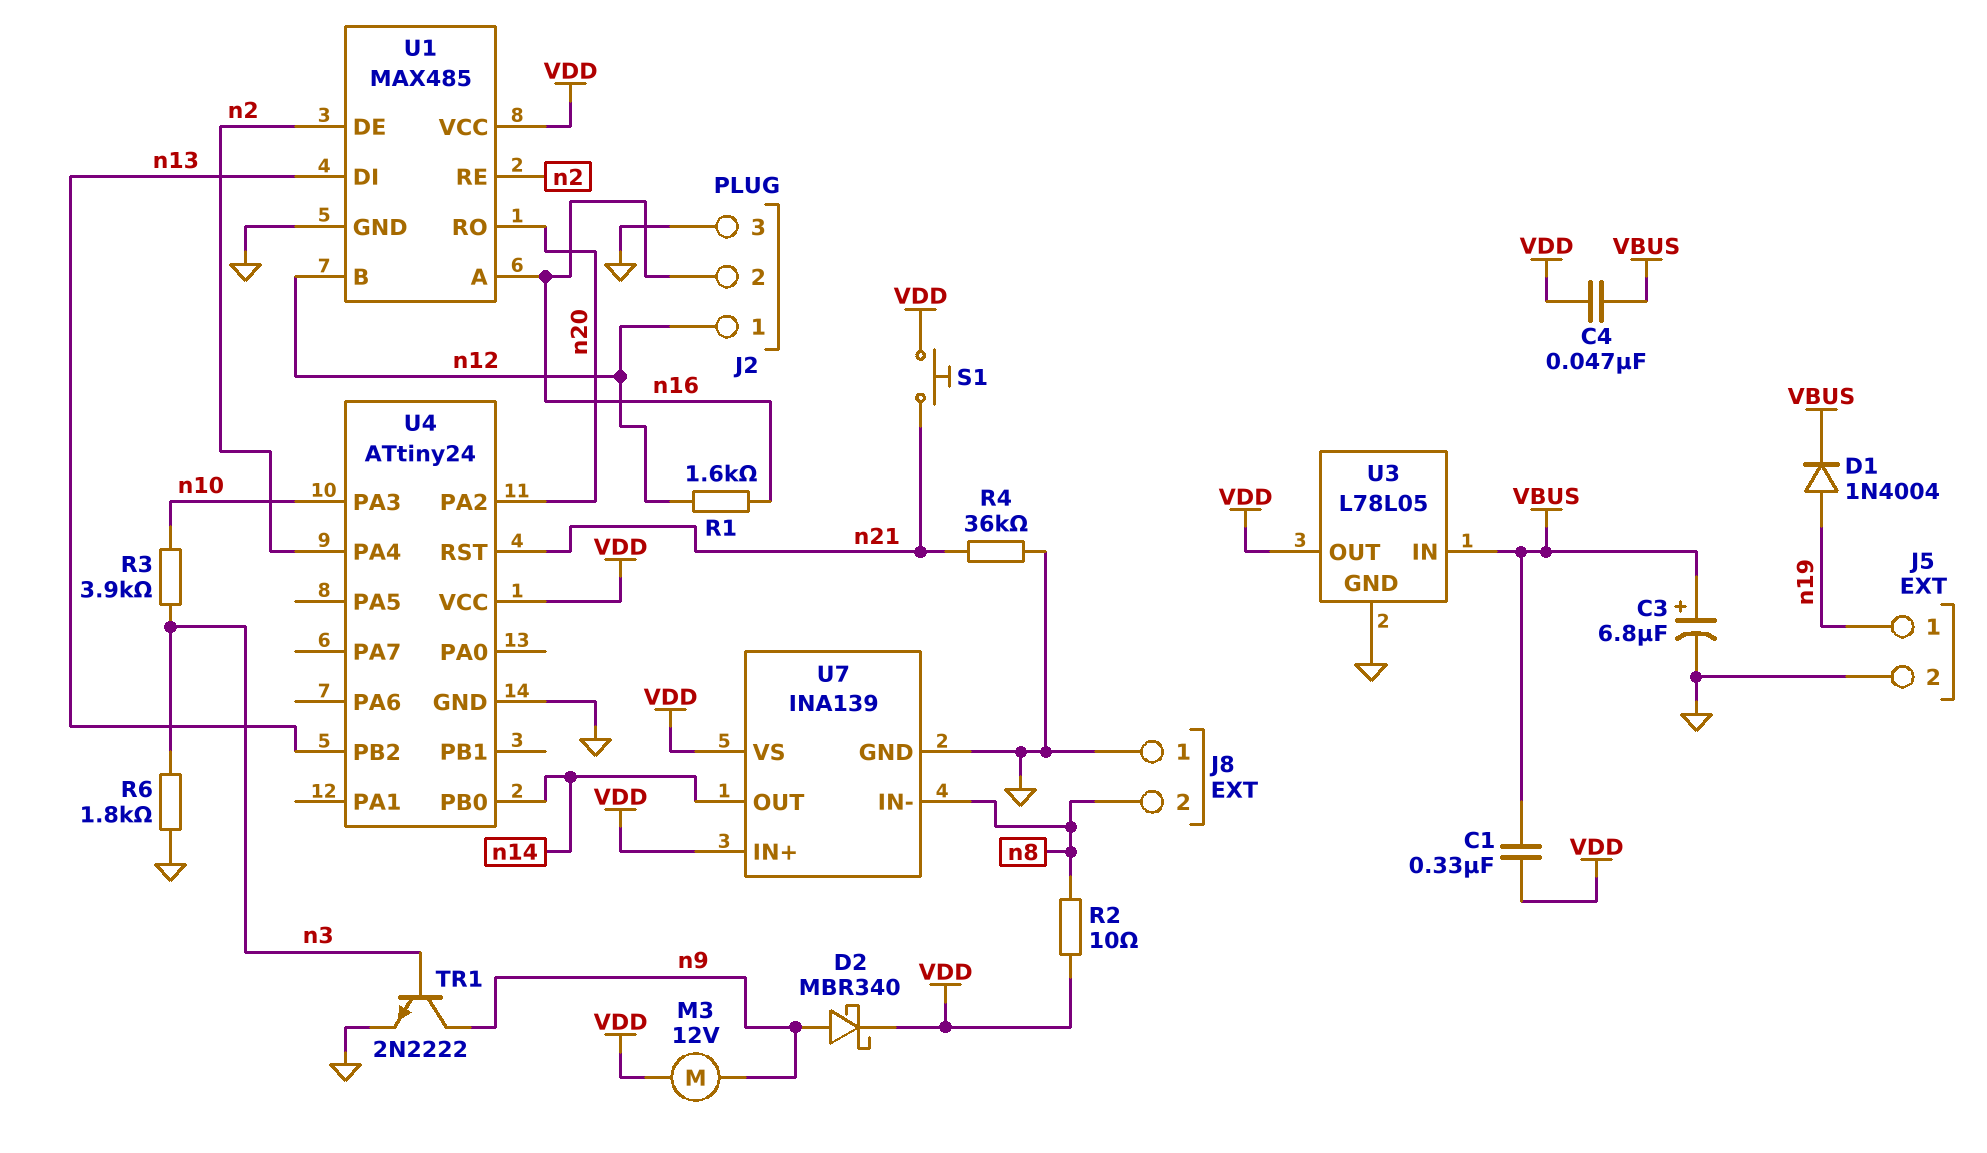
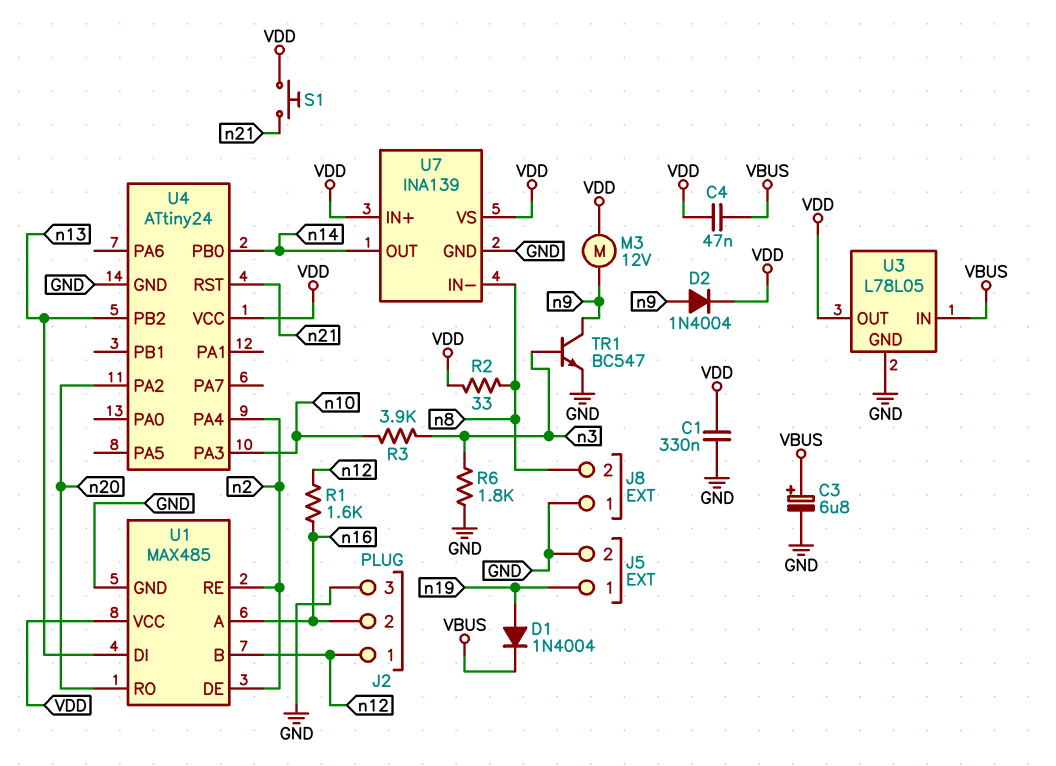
C1: 330nF (VBUS, VDD) -> 330nF (GND, VDD)
D2: schottky MBR340 (A n9, K VDD) -> diode 1N4004 (A n9, K VDD)
R2: 10 (VDD, n8) -> 33 (VDD, n8)
R4: 36k (GND, n21) -> none
TR1: NPN 2N2222 (B n3, C n9, E GND) -> NPN BC547 (B n3, C n9, E GND)

